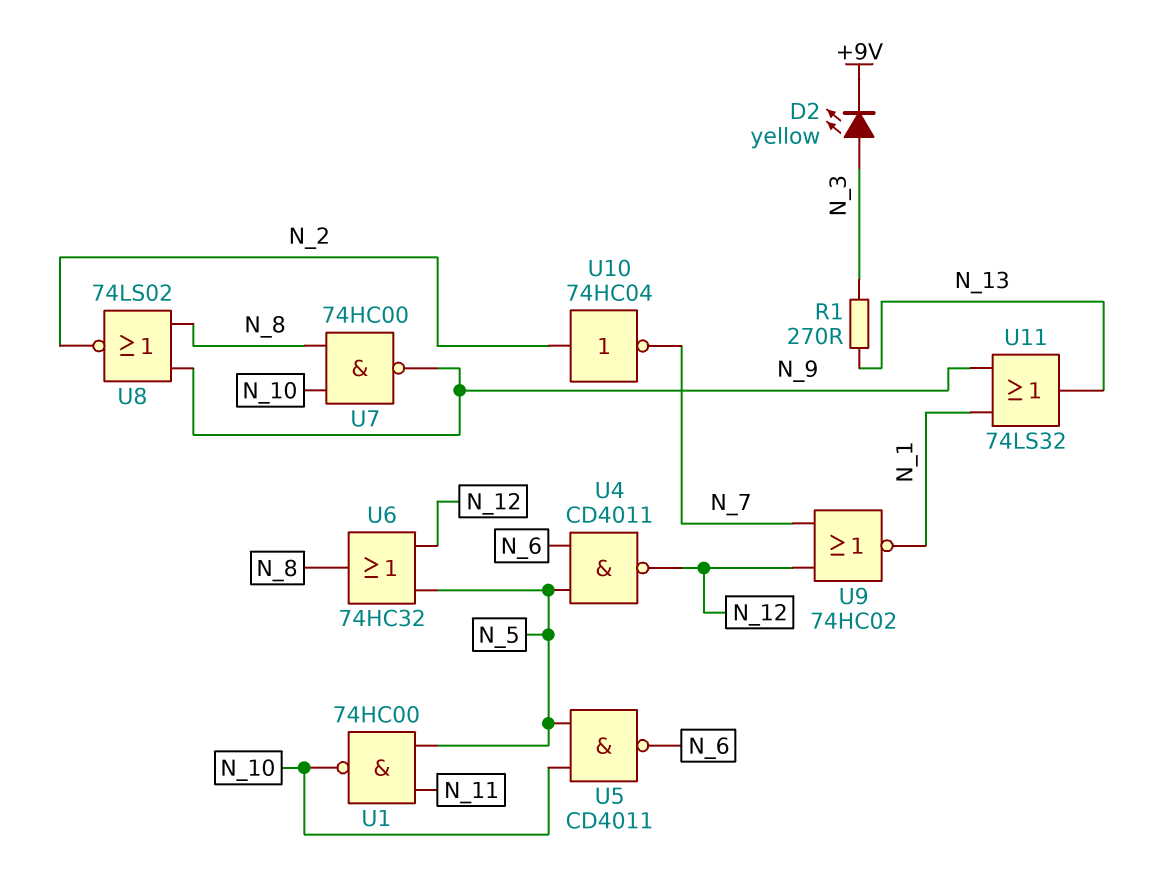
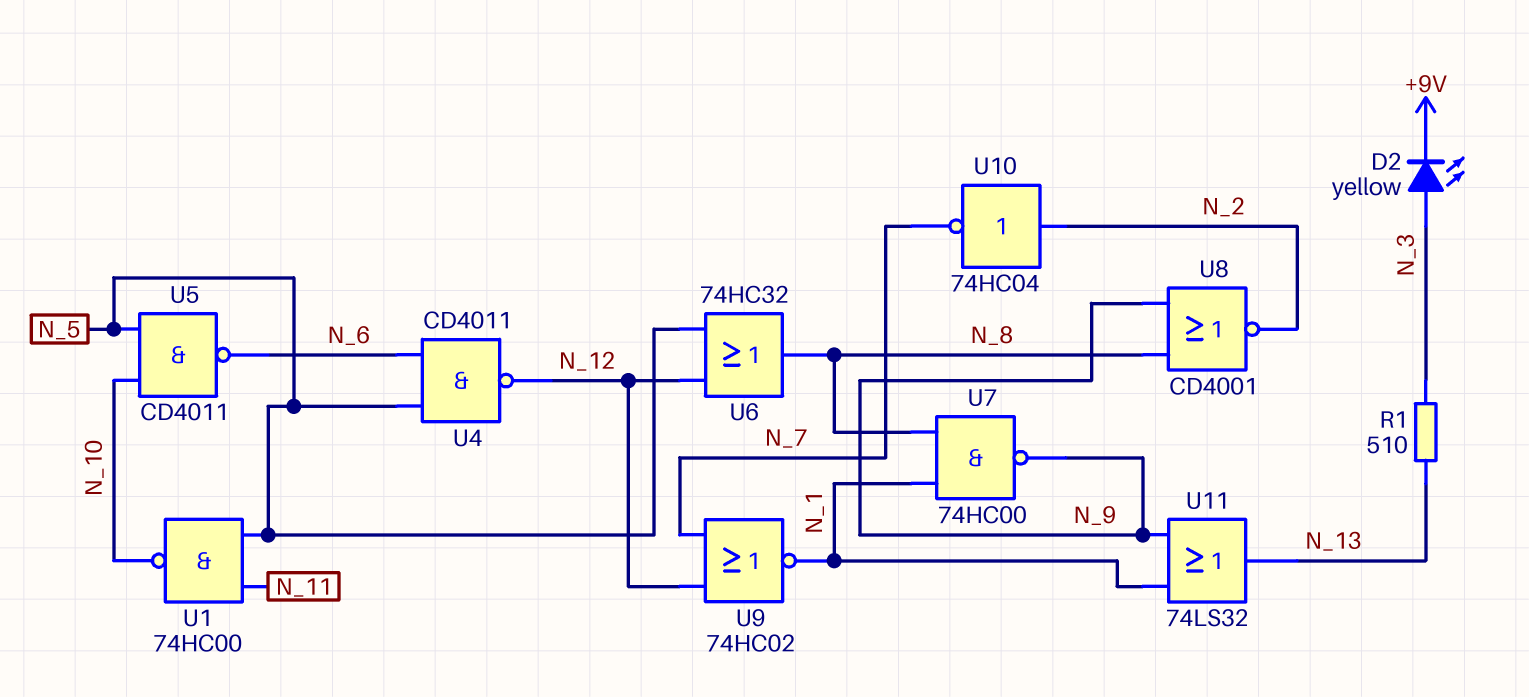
R1: 270 (N_3, N_13) -> 510 (N_3, N_13)
U7: NAND 74HC00 (in N_8, in N_10, out N_9) -> NAND 74HC00 (in N_1, in N_8, out N_9)
U8: NOR 74LS02 (in N_8, in N_9, out N_2) -> NOR CD4001 (in N_8, in N_9, out N_2)

